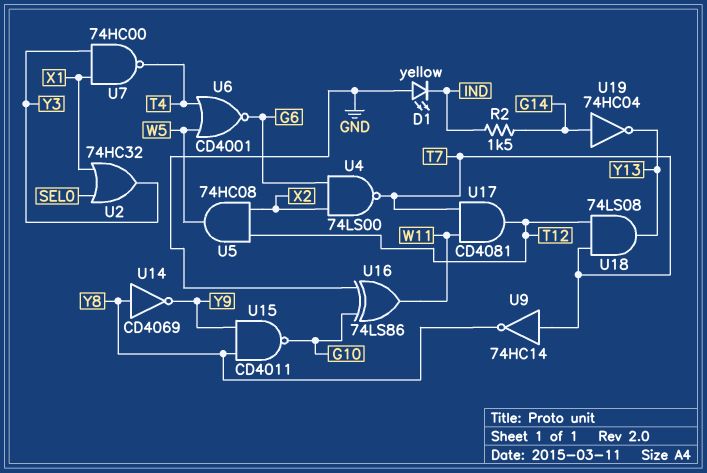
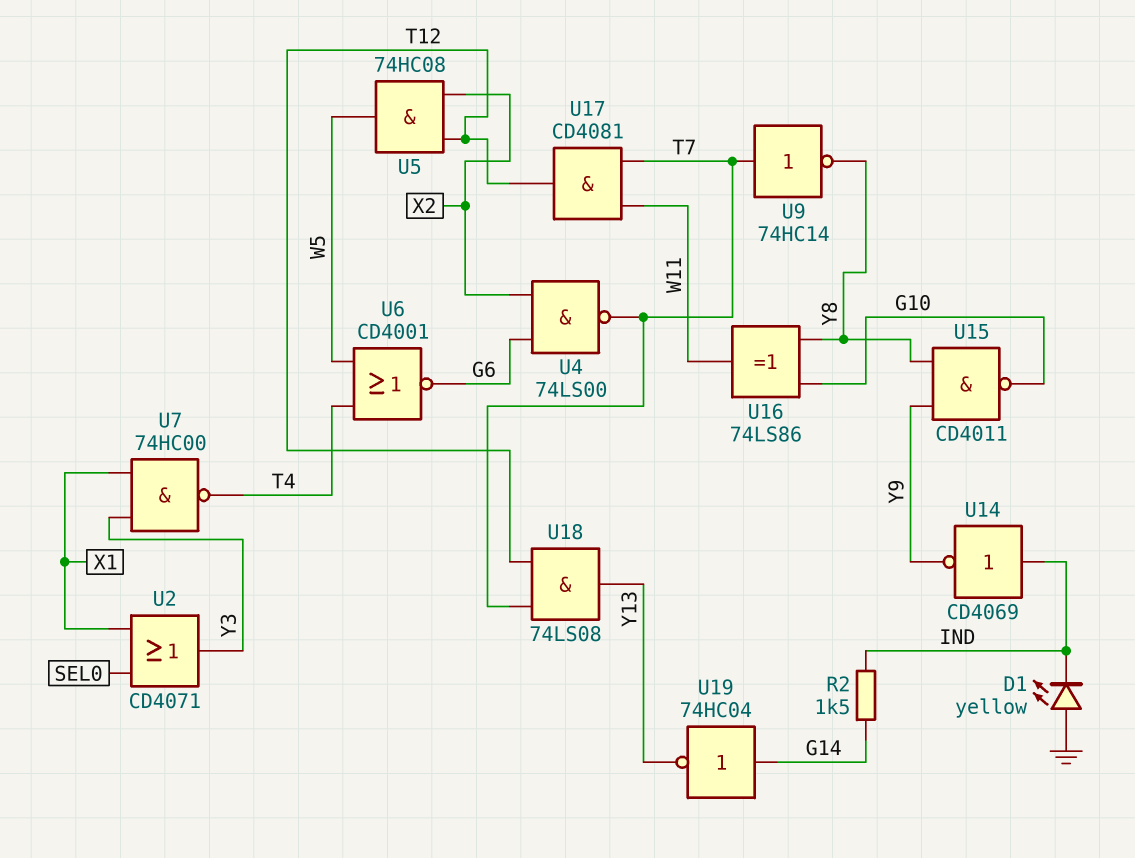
U2: OR 74HC32 (in SEL0, in X1, out Y3) -> OR CD4071 (in SEL0, in X1, out Y3)
U14: NOT CD4069 (in Y8, out Y9) -> NOT CD4069 (in IND, out Y9)
U16: XOR 74LS86 (in G10, in GND, out W11) -> XOR 74LS86 (in G10, in Y8, out W11)

